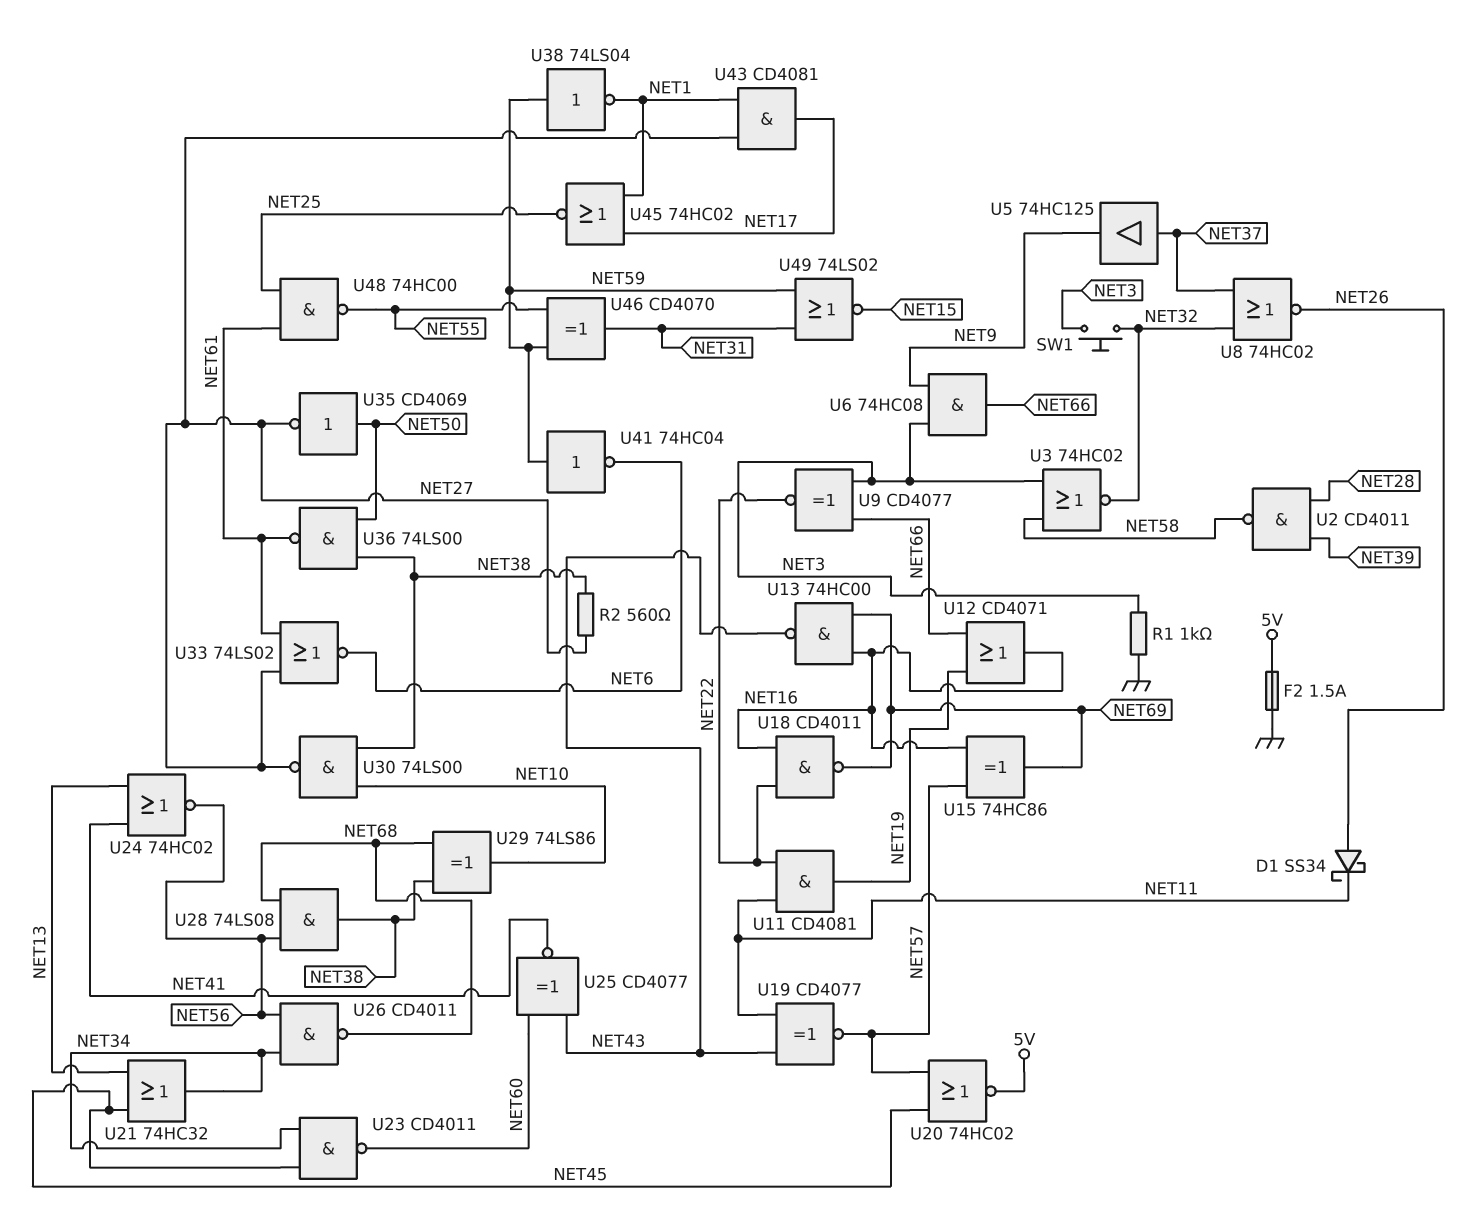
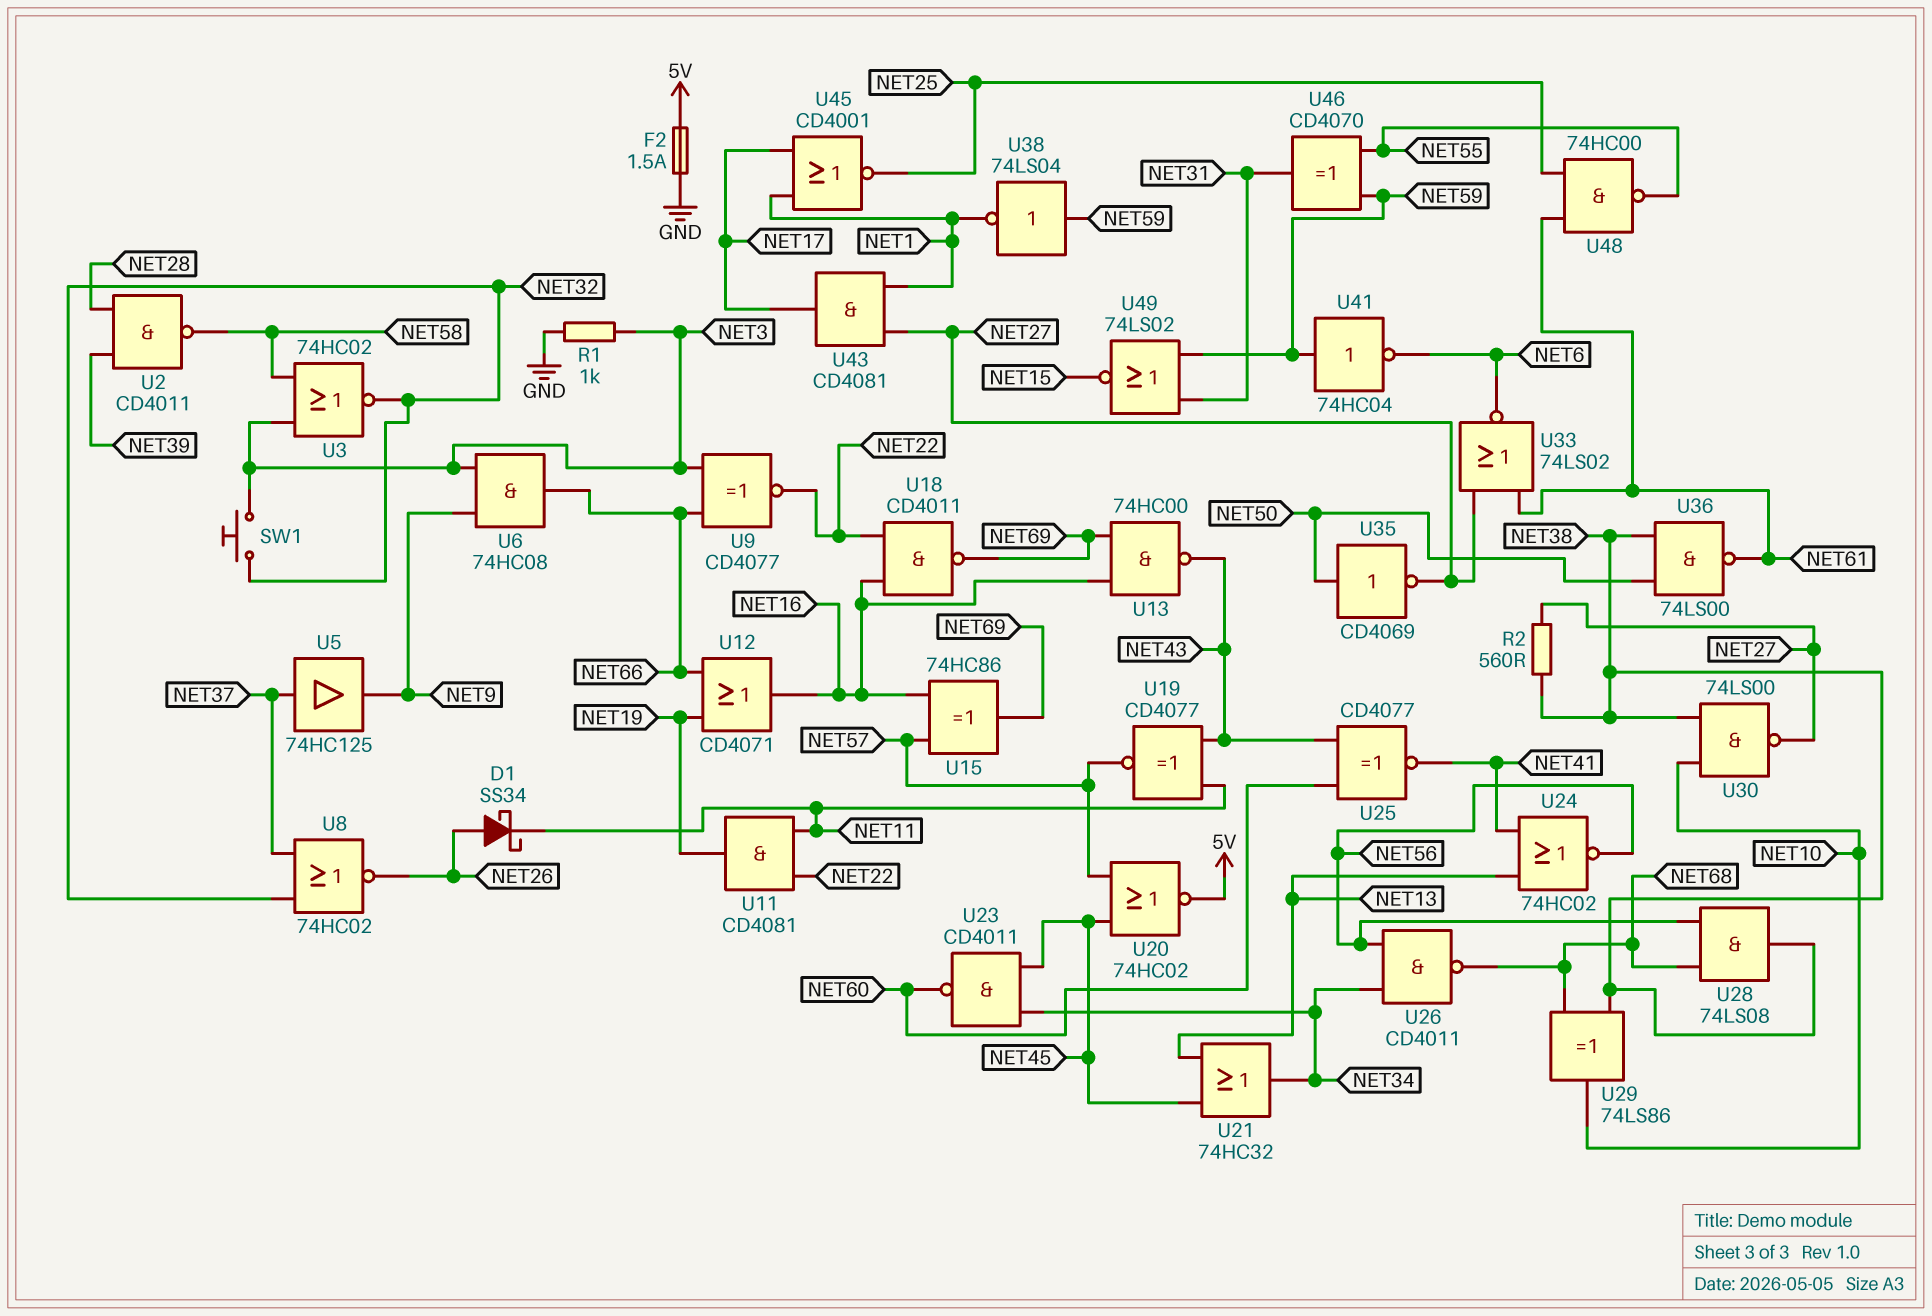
U45: NOR 74HC02 (in NET1, in NET17, out NET25) -> NOR CD4001 (in NET1, in NET17, out NET25)

